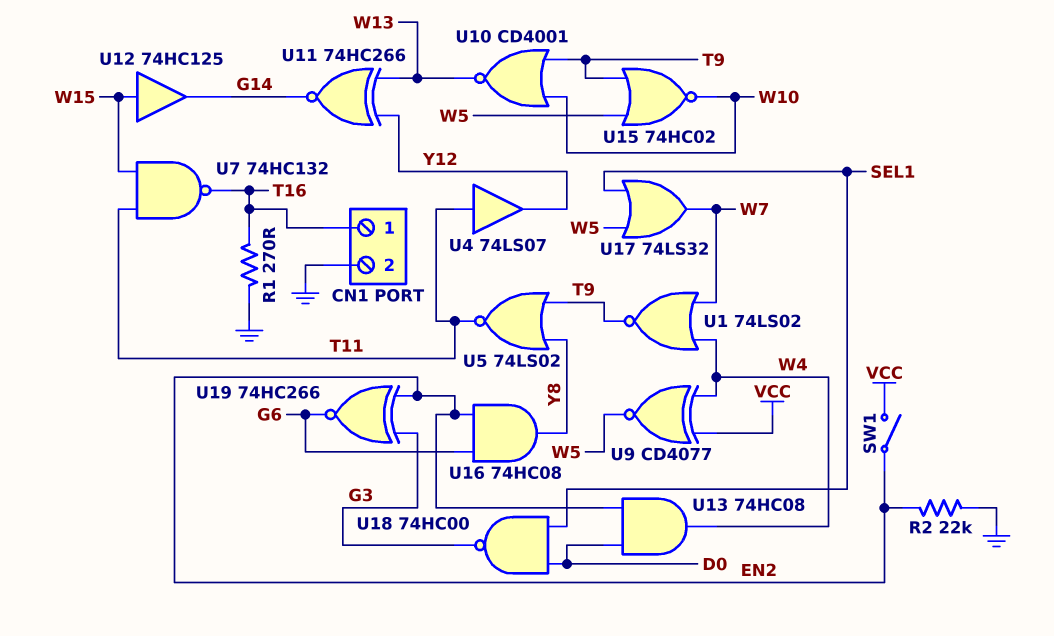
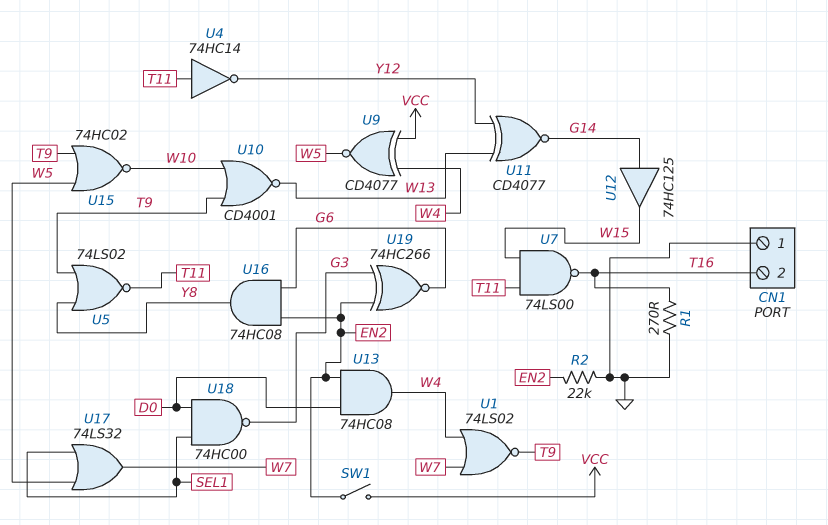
CN1 pin 1: T16 -> GND
CN1 pin 2: GND -> T16
U4: buffer 74LS07 (in T11, out Y12) -> NOT 74HC14 (in T11, out Y12)
U7: NAND 74HC132 (in T11, in W15, out T16) -> NAND 74LS00 (in T11, in W15, out T16)
U11: XNOR 74HC266 (in W13, in Y12, out G14) -> XNOR CD4077 (in W13, in Y12, out G14)
U12: buffer 74HC125 (in W15, out G14) -> buffer 74HC125 (in G14, out W15)

